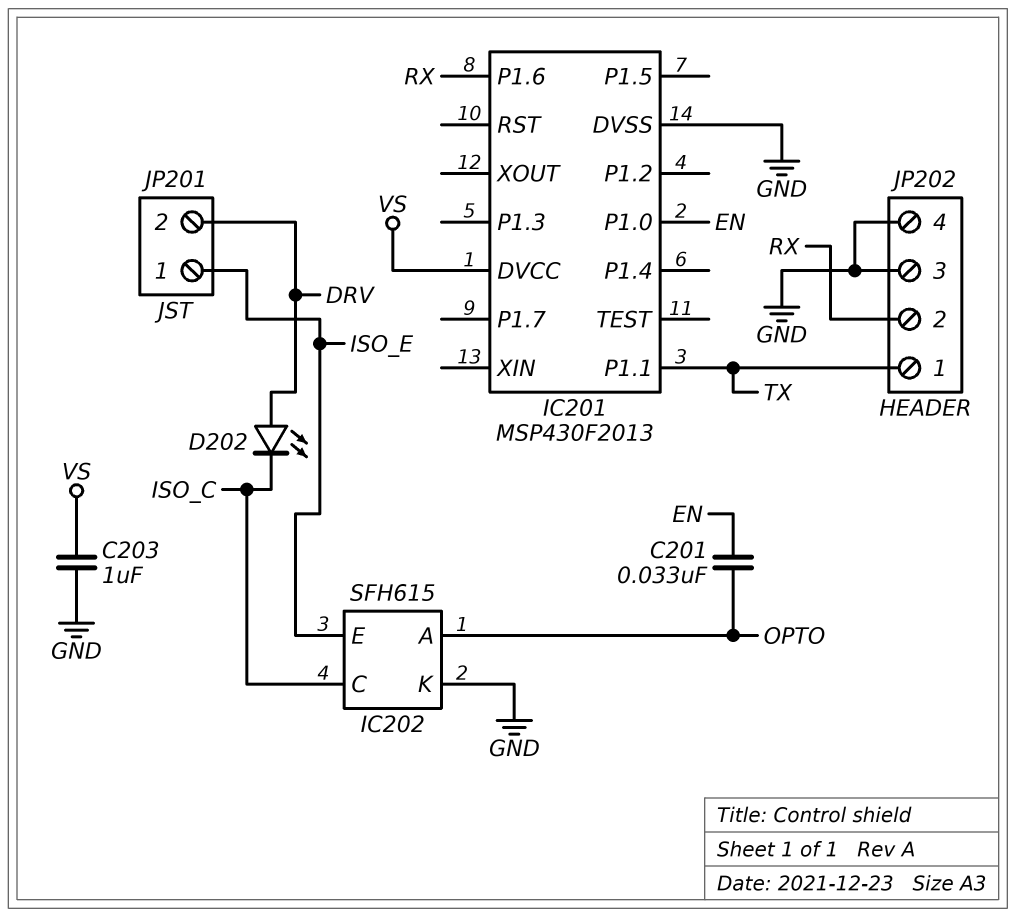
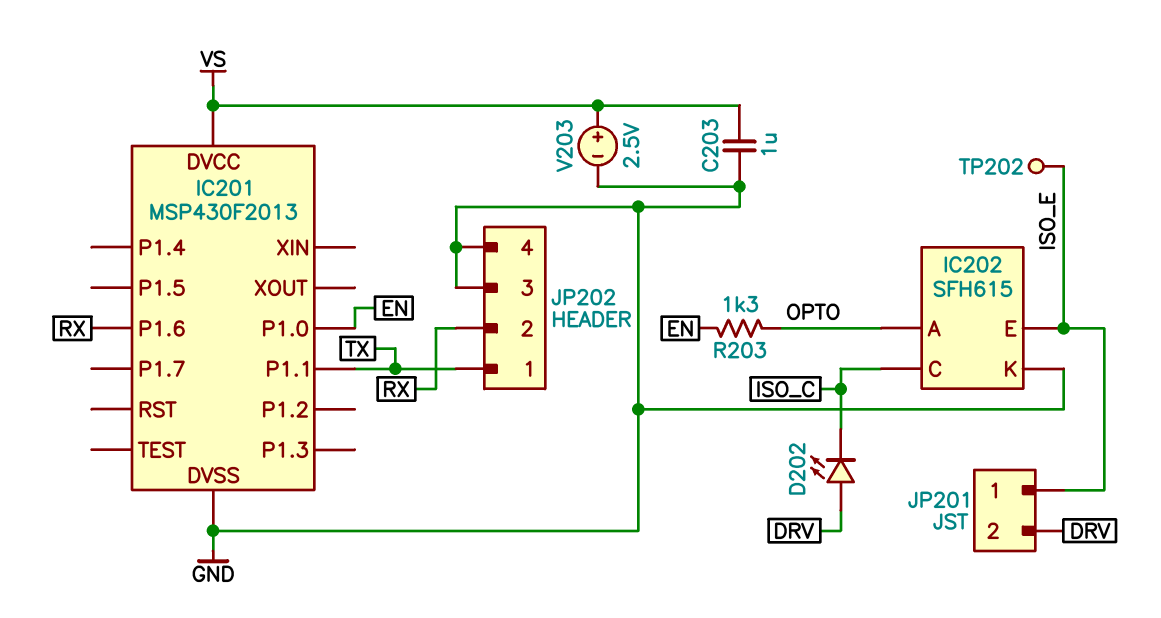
C201: 33nF (EN, OPTO) -> none
R203: none -> 1.3k (EN, OPTO)
TP202: none -> test point (ISO_E)
V203: none -> 2.5V (plus VS, minus GND)

